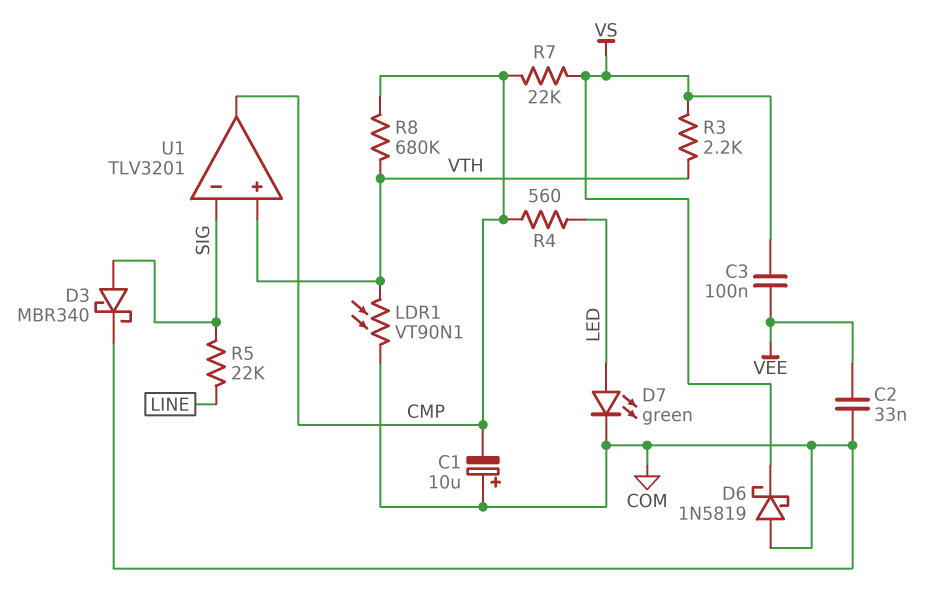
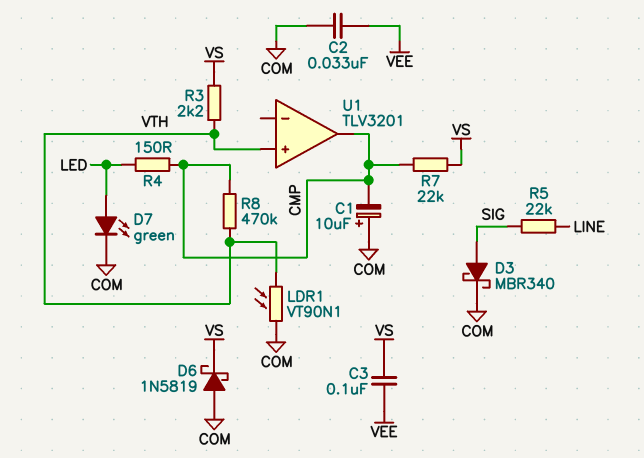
R4: 560 (CMP, LED) -> 150 (CMP, LED)
R8: 680k (CMP, VTH) -> 470k (CMP, VTH)
U1 pin in-: SIG -> none

